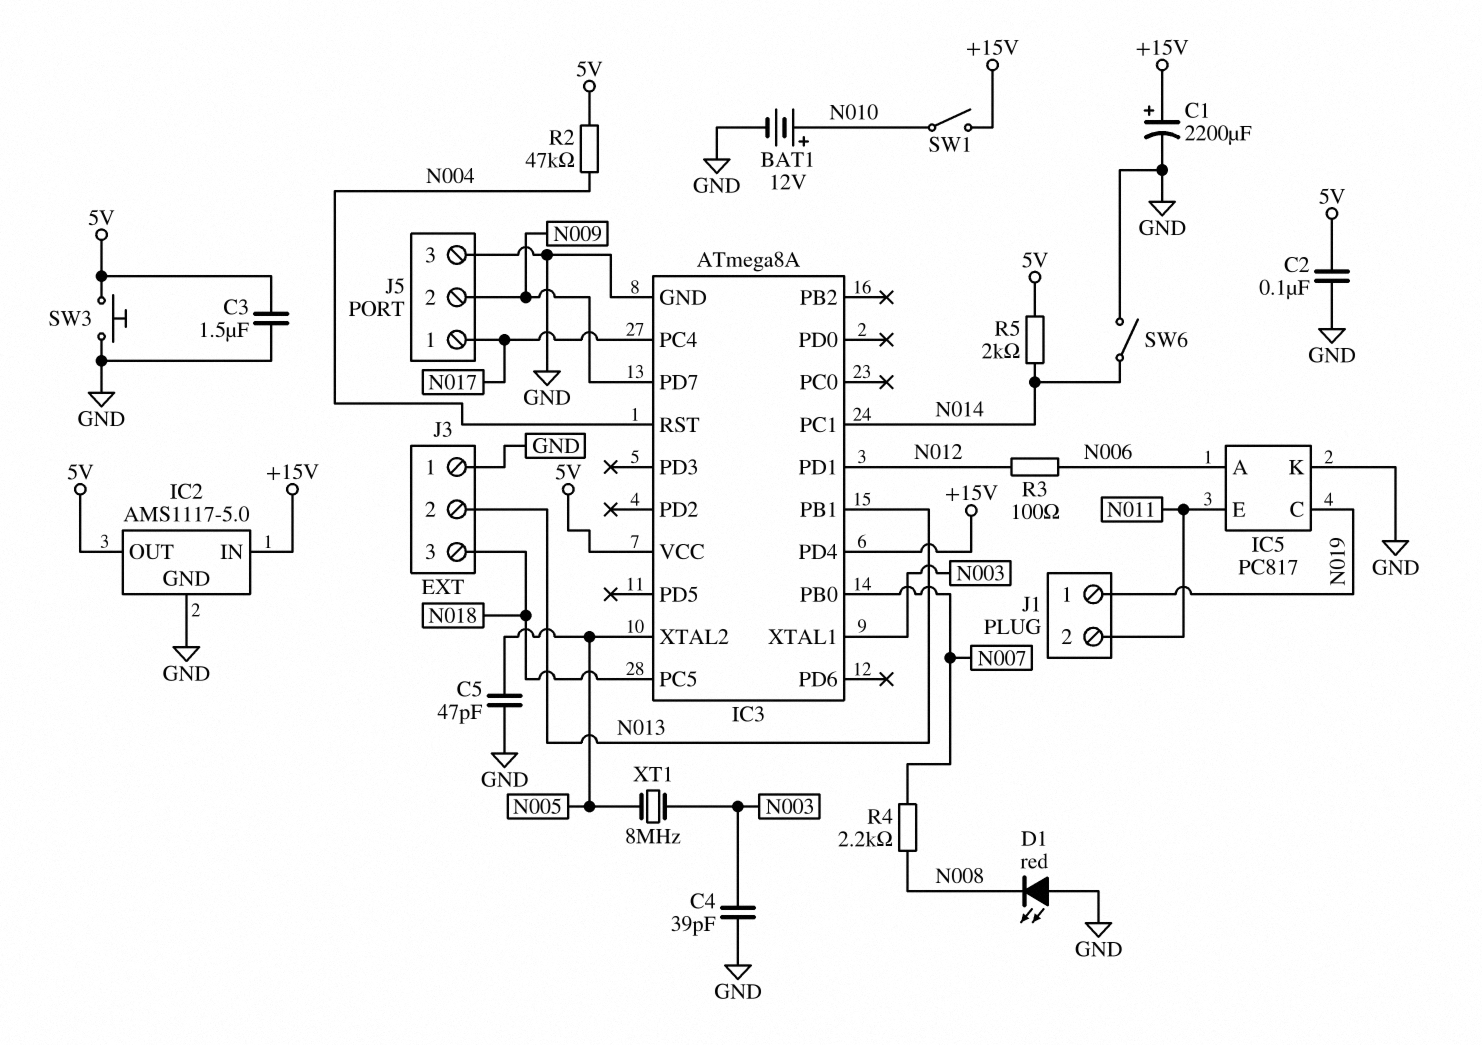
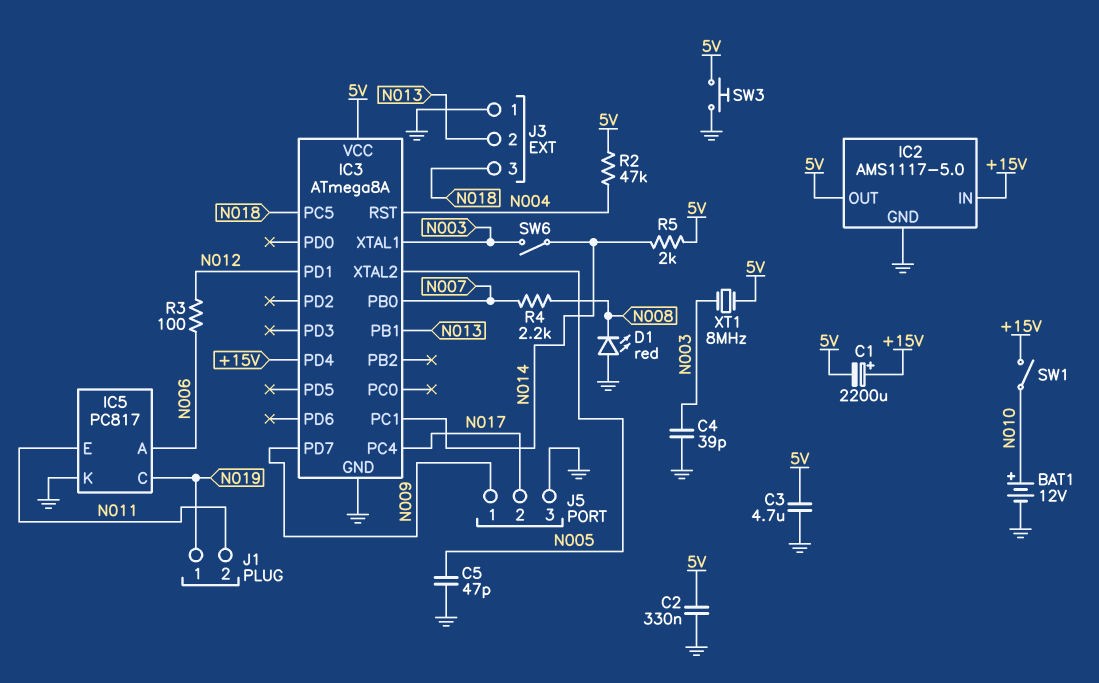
C1: 2200uF (plus +15V, minus GND) -> 2200uF (plus +15V, minus 5V)
C2: 100nF (5V, GND) -> 330nF (5V, GND)
C3: 1.5uF (5V, GND) -> 4.7uF (5V, GND)
J5 pin 1: N017 -> N009
J5 pin 2: N009 -> N017
SW6: switch (GND, N014) -> switch (N003, N014)
XT1: 8MHz (N003, N005) -> 8MHz (5V, N003)

